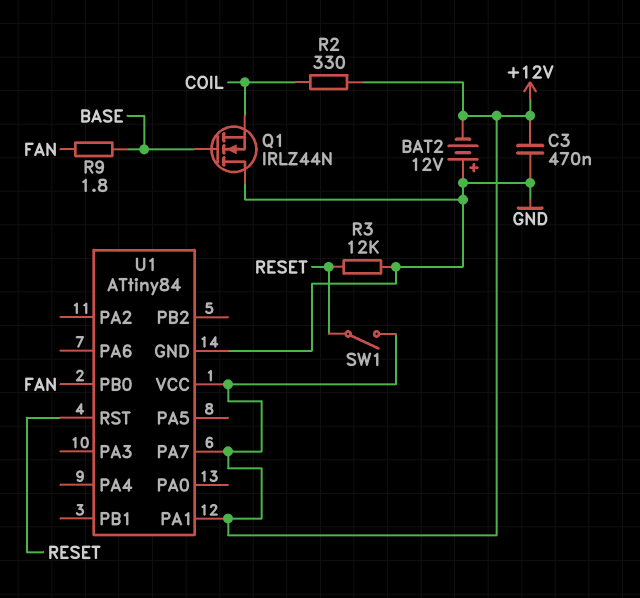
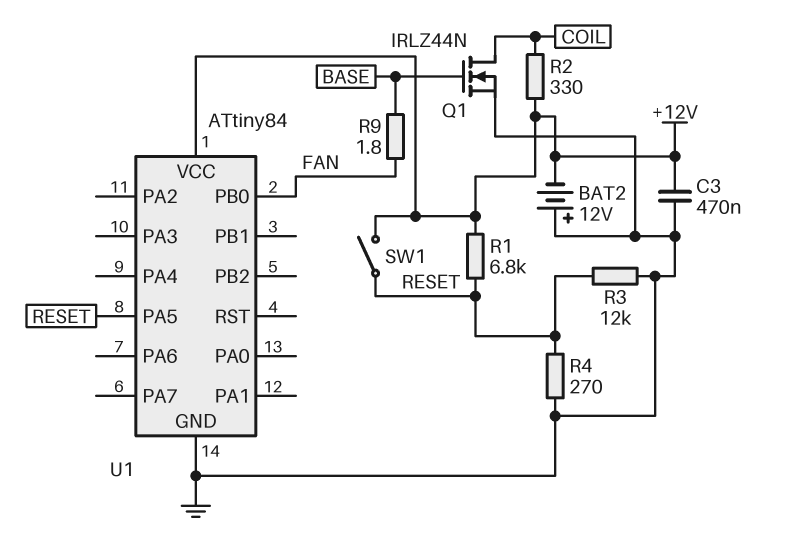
Q1: NMOS IRLZ44N (G BASE, D GND, S COIL) -> NMOS IRLZ44N (G BASE, D COIL, S GND)
R1: none -> 6.8k (+12V, RESET)
R4: none -> 270 (GND, RESET)
U1 pin PA1: +12V -> none
U1 pin PA5: none -> RESET
U1 pin PA7: +12V -> none
U1 pin RST: RESET -> none

